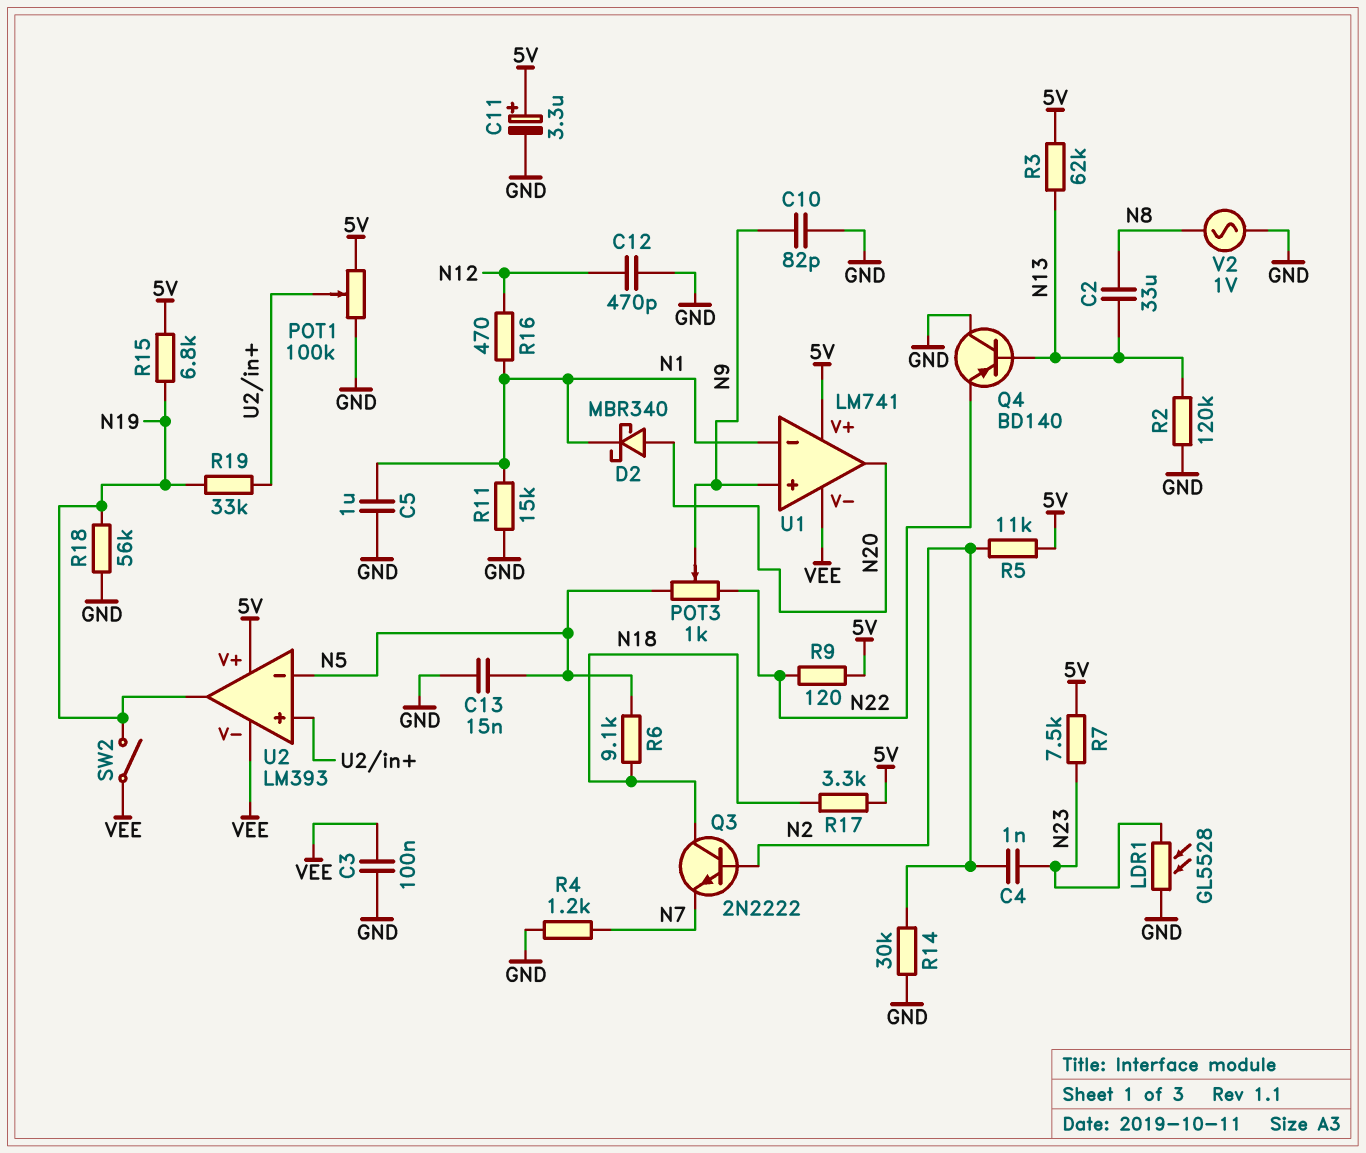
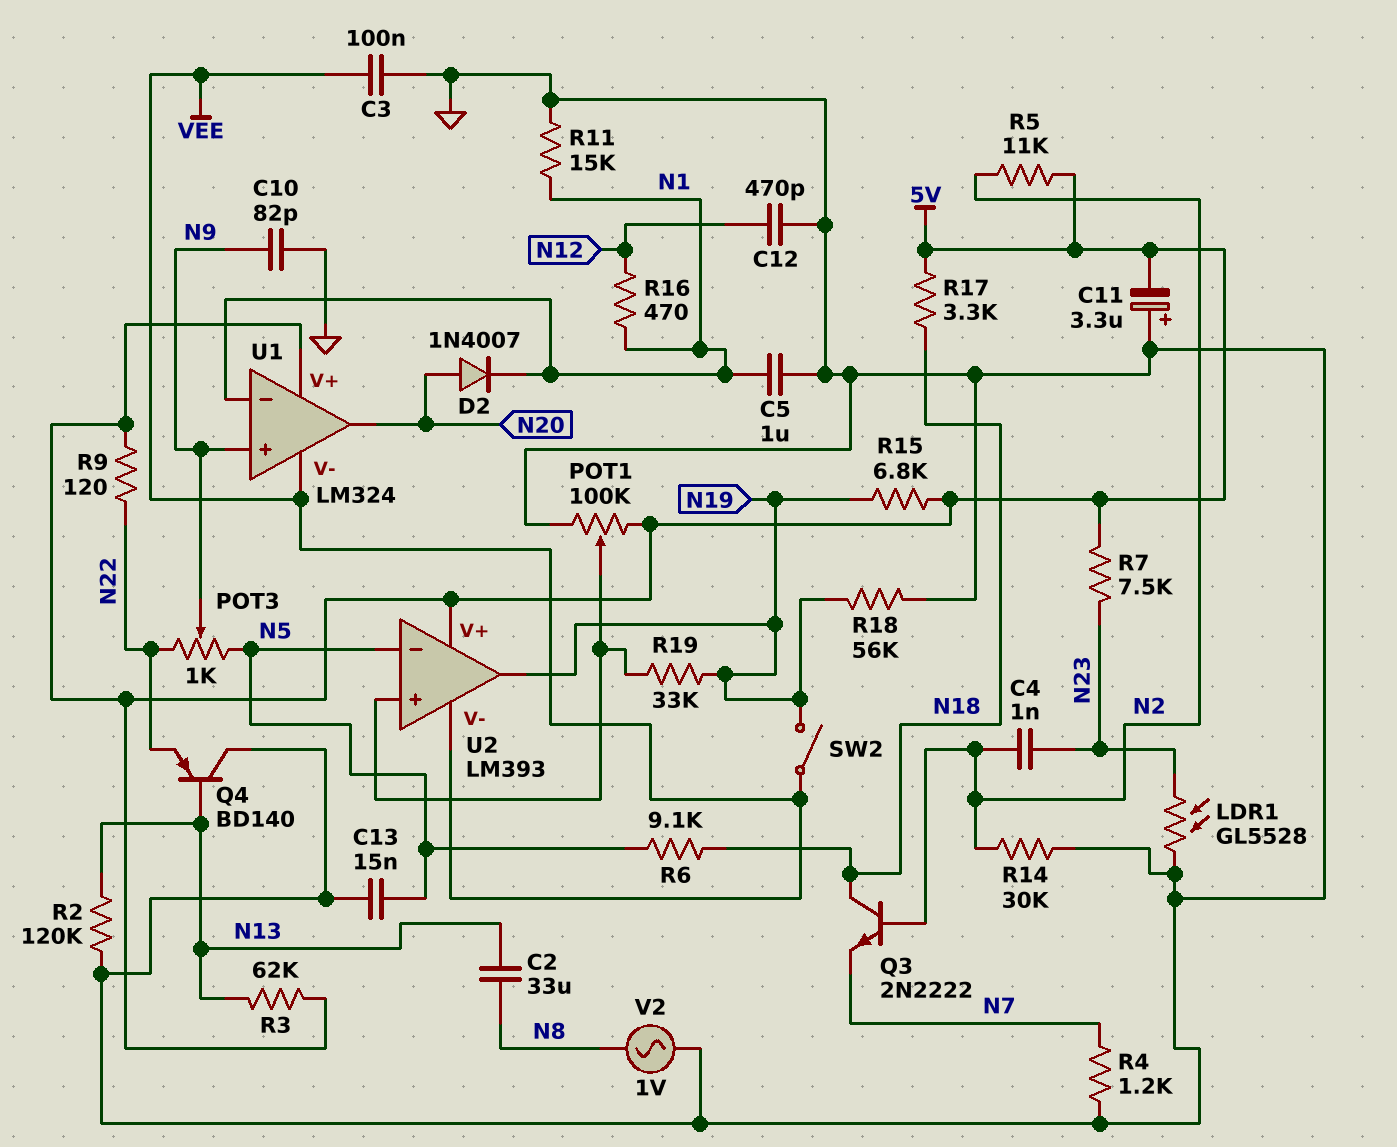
C11: 3.3uF (plus 5V, minus GND) -> 3.3uF (plus GND, minus 5V)
D2: schottky MBR340 (A N20, K N1) -> diode 1N4007 (A N20, K N1)
U1: LM741 -> LM324

